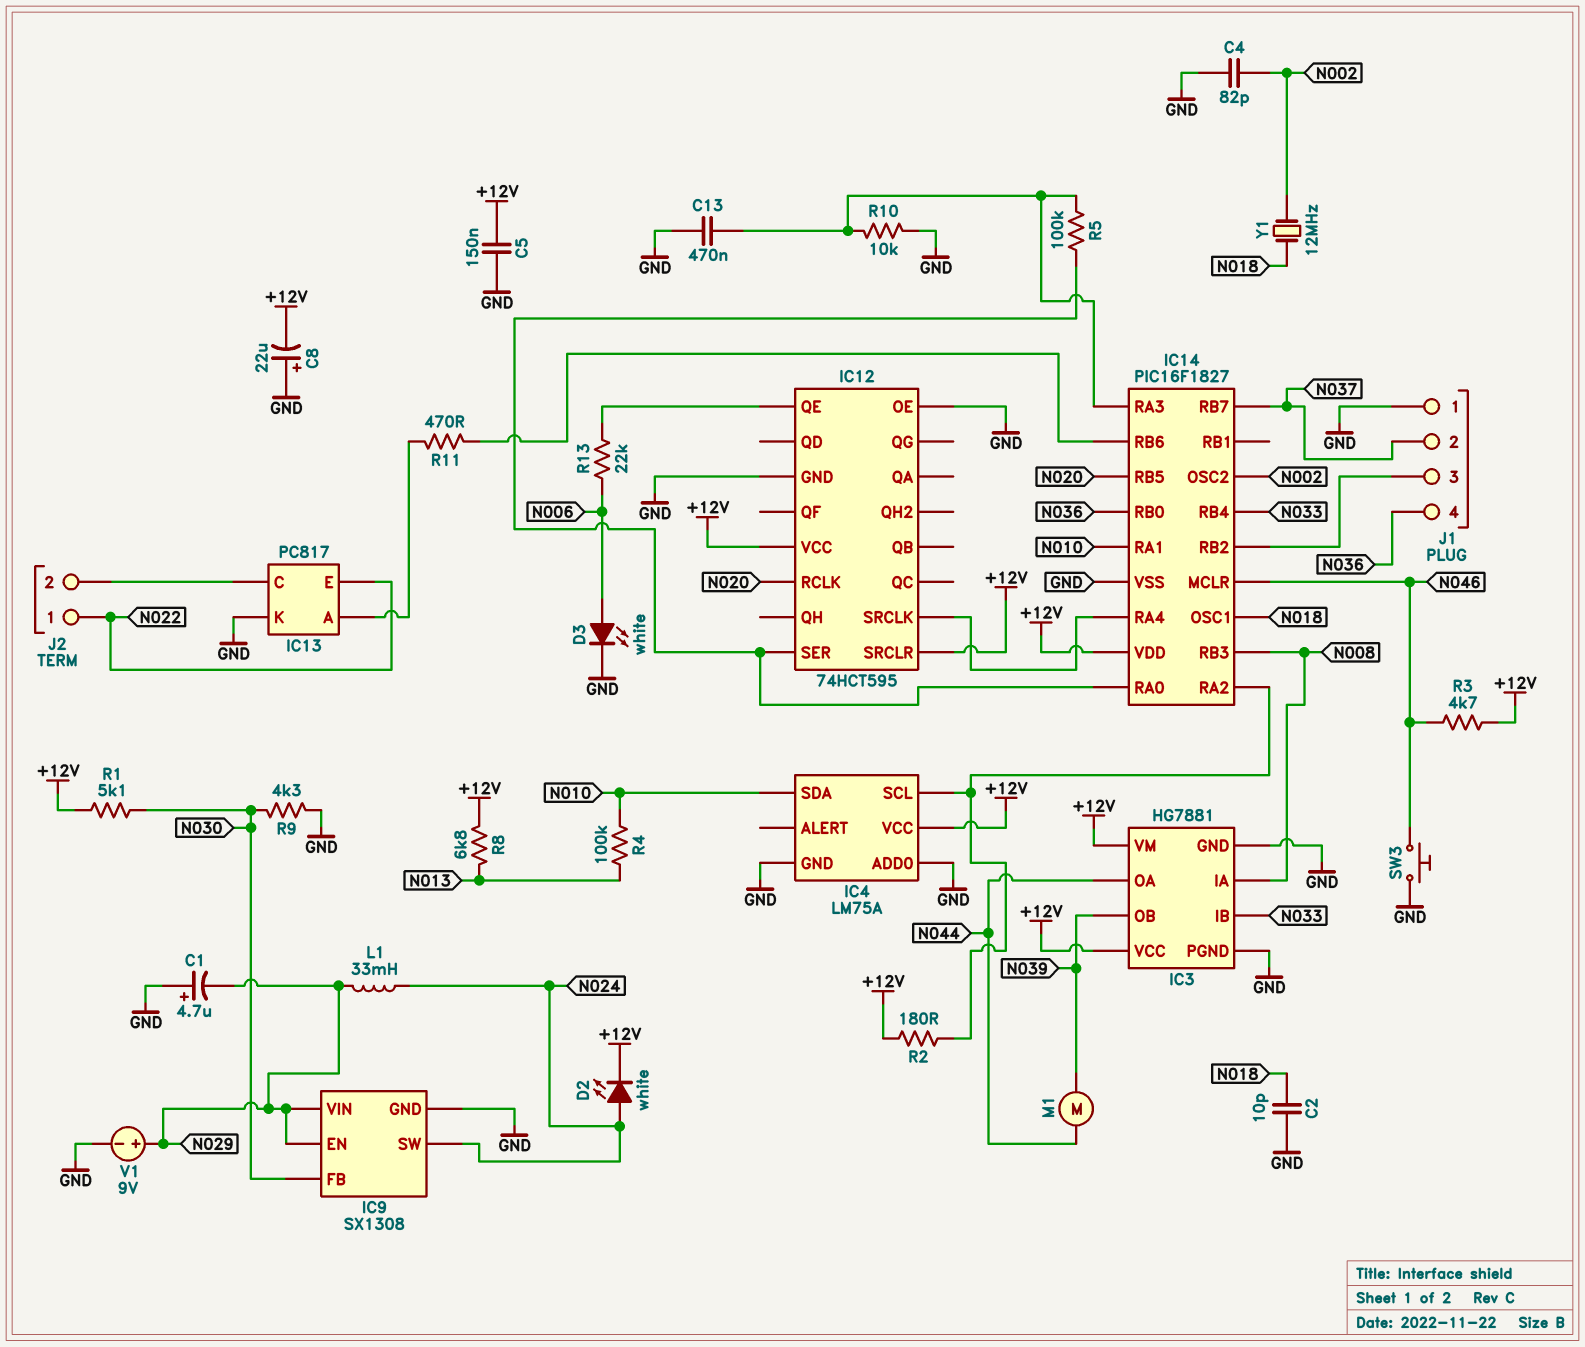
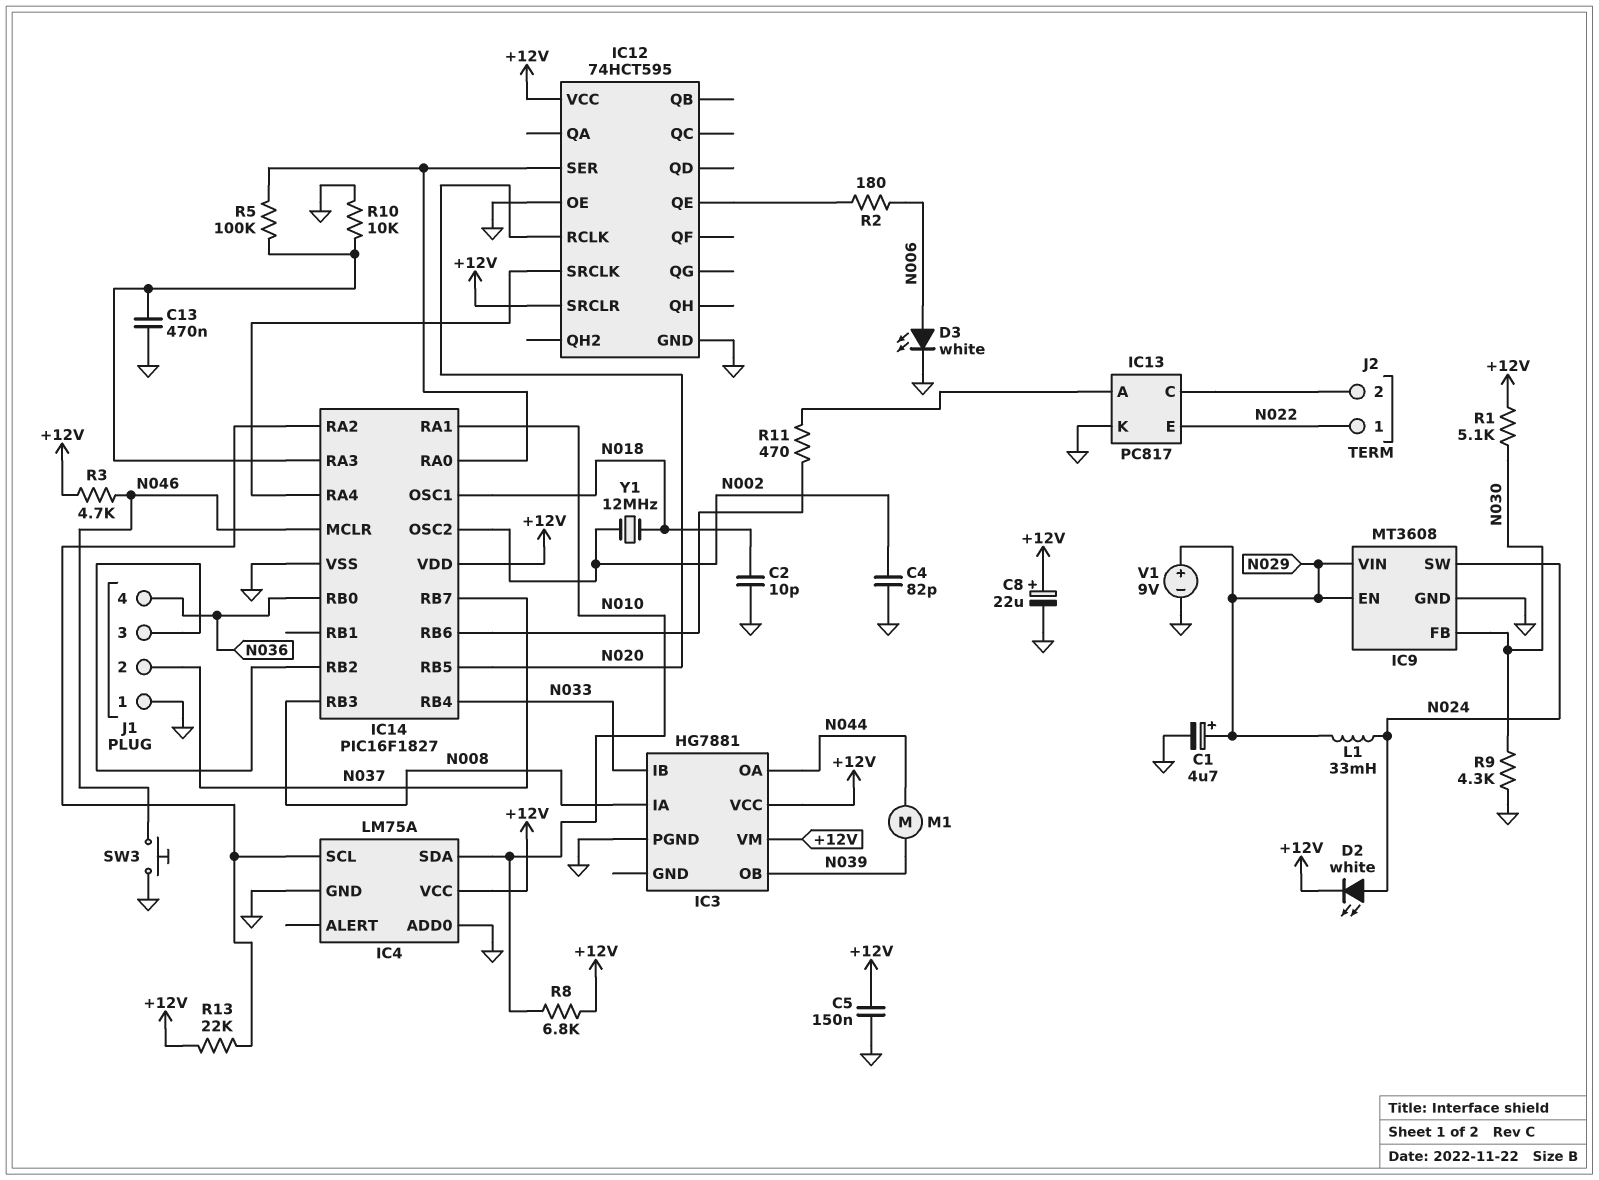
C1: 4.7uF (plus GND, minus N029) -> 4.7uF (plus N029, minus GND)
C8: 22uF (plus GND, minus +12V) -> 22uF (plus +12V, minus GND)
IC3 pin GND: GND -> none
IC9: SX1308 -> MT3608
R2: 180 (+12V, IC4/SCL) -> 180 (IC12/QE, N006)
R4: 100k (N010, N013) -> none
R8: 6.8k (+12V, N013) -> 6.8k (+12V, N010)
R13: 22k (IC12/QE, N006) -> 22k (+12V, IC4/SCL)

